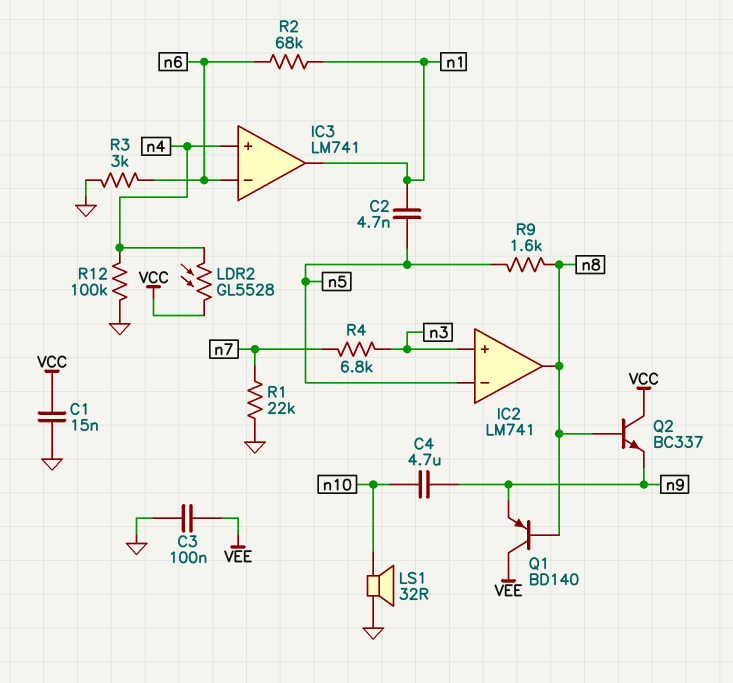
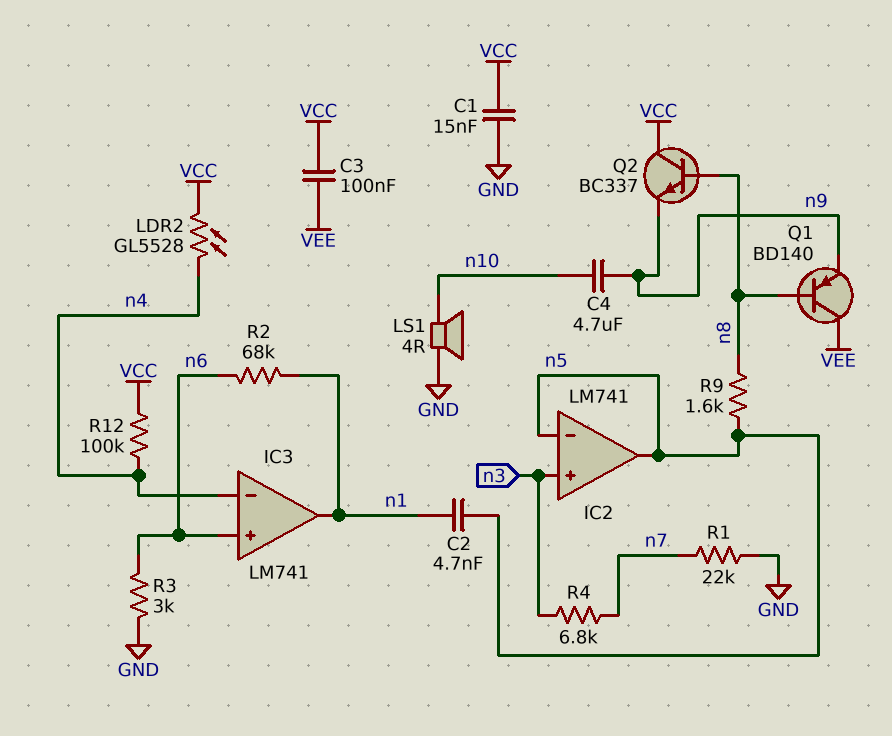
C3: 100nF (GND, VEE) -> 100nF (VCC, VEE)
IC2 pin out: n8 -> n5
IC3 pin in+: n4 -> n6
IC3 pin in-: n6 -> n4
LS1: speaker 32R (GND, n10) -> speaker 4R (GND, n10)
R12: 100k (GND, n4) -> 100k (VCC, n4)

